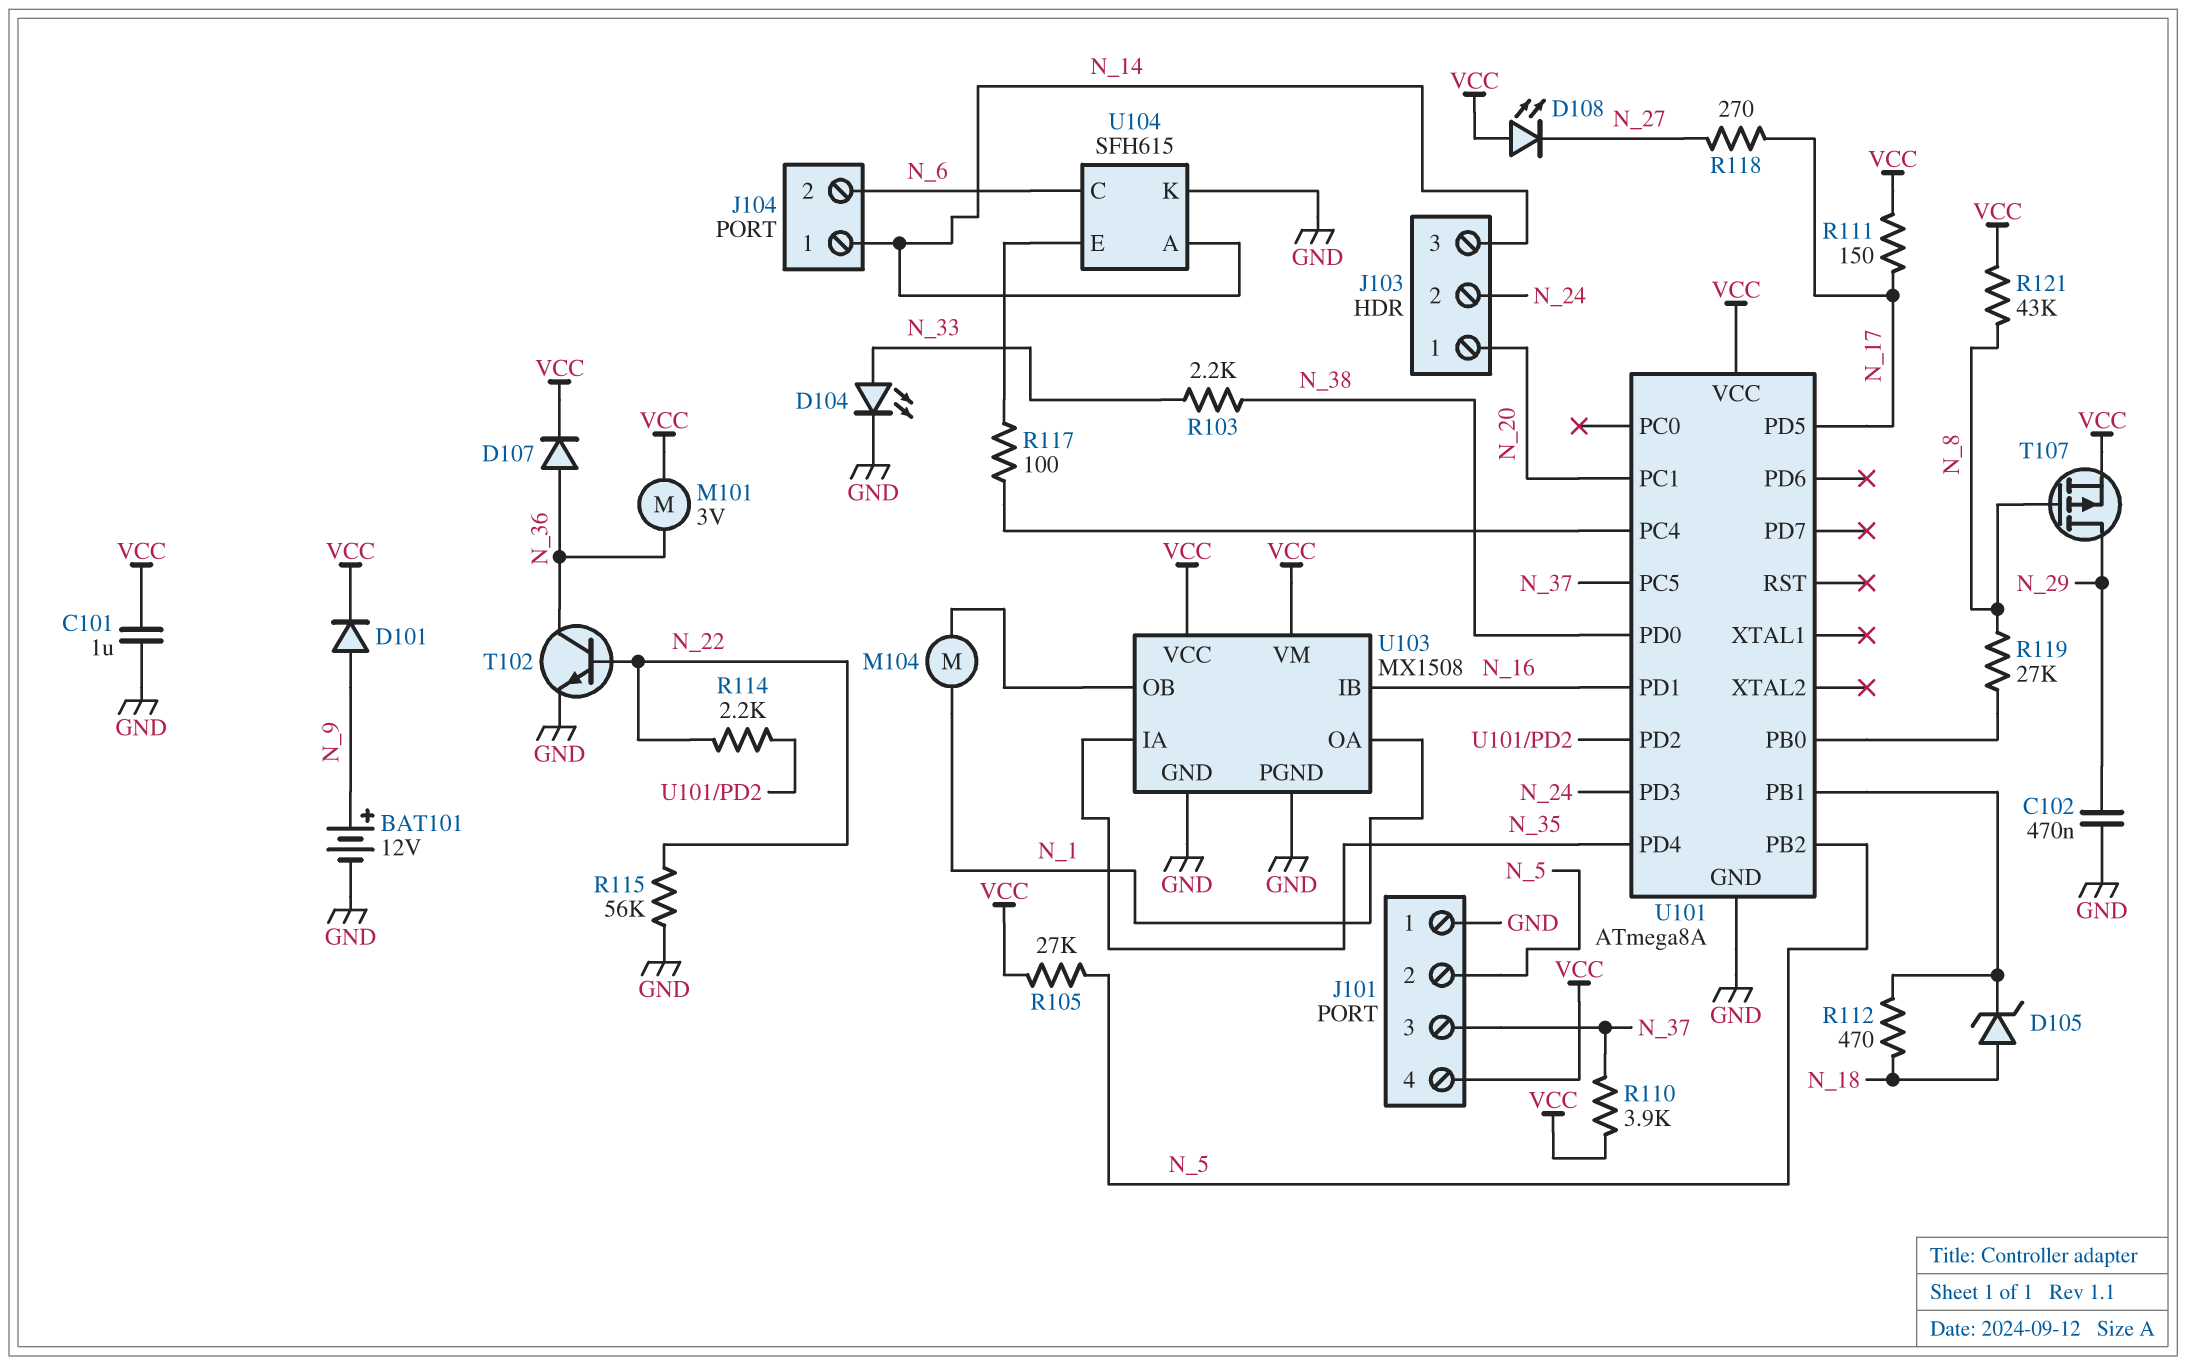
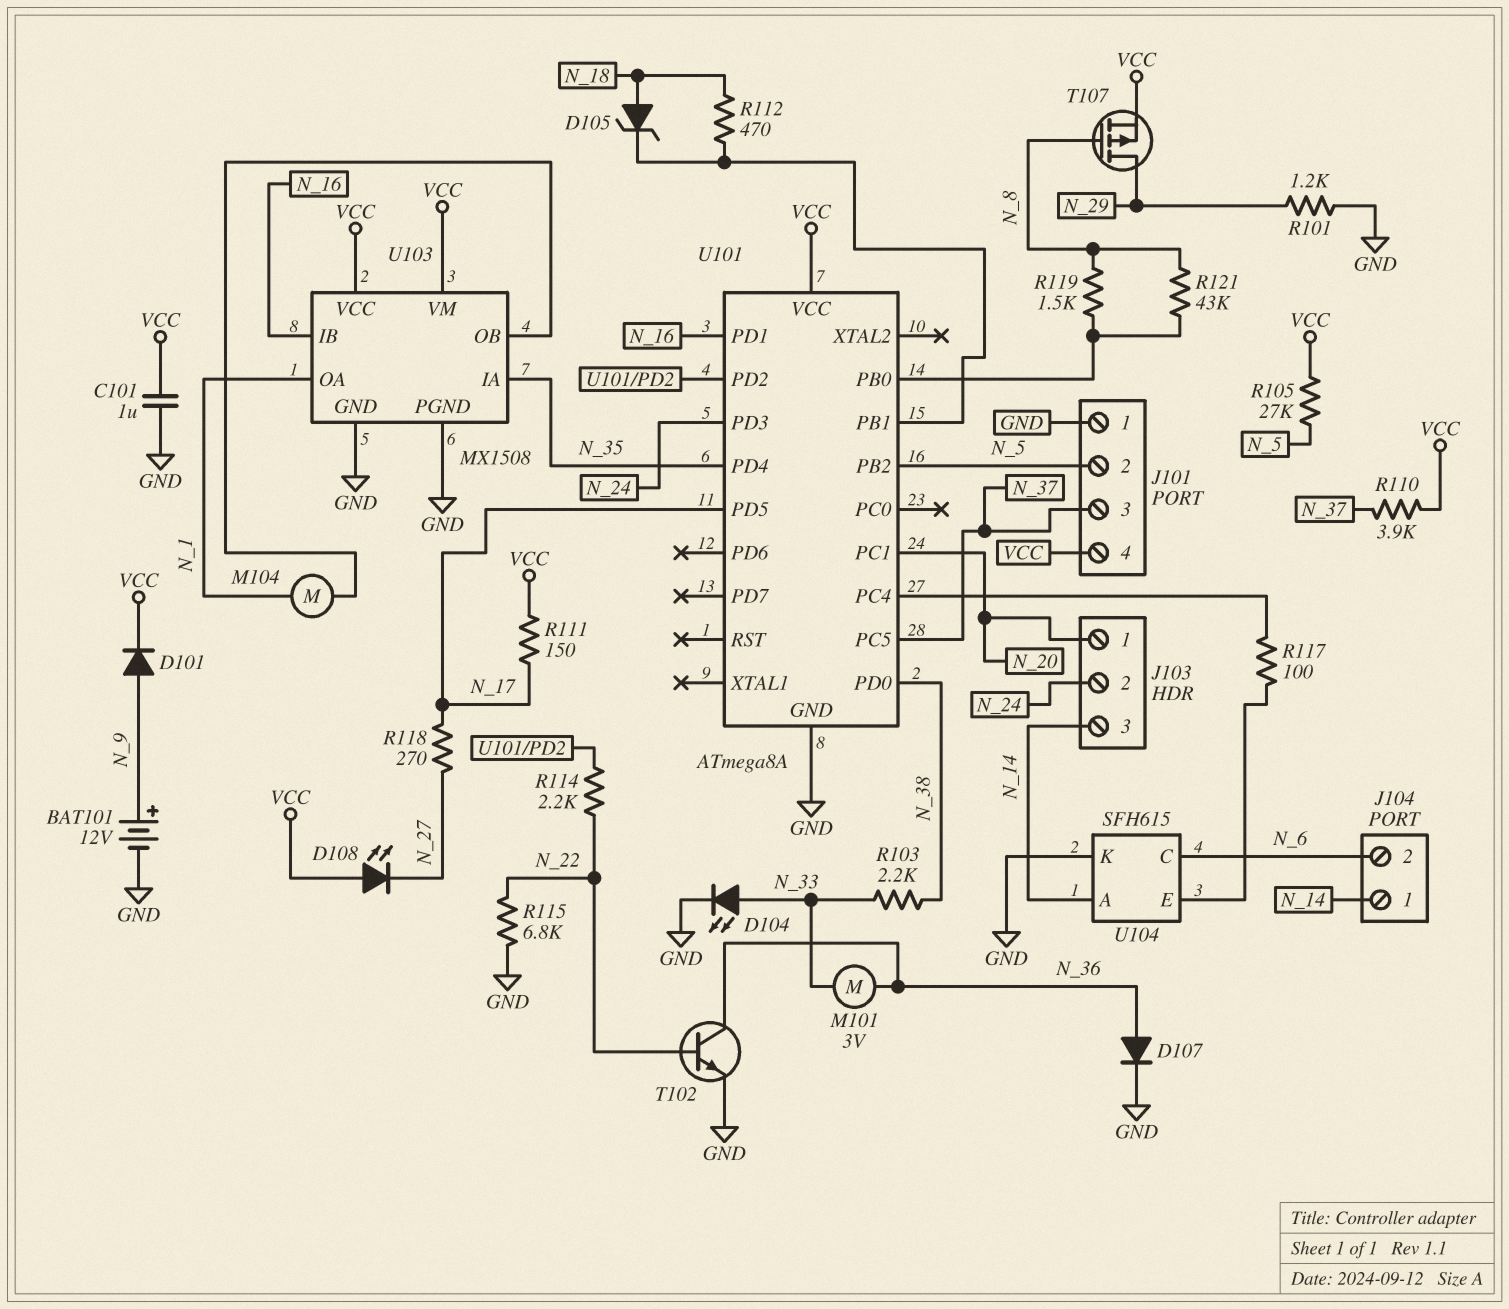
C102: 470nF (GND, N_29) -> none
D107: diode (A N_36, K VCC) -> diode (A N_36, K GND)
M101: motor 3V (N_36, VCC) -> motor 3V (N_33, N_36)
R101: none -> 1.2k (GND, N_29)
R115: 56k (GND, N_22) -> 6.8k (GND, N_22)
R119: 27k (N_8, U101/PB0) -> 1.5k (N_8, U101/PB0)
R121: 43k (N_8, VCC) -> 43k (N_8, U101/PB0)

